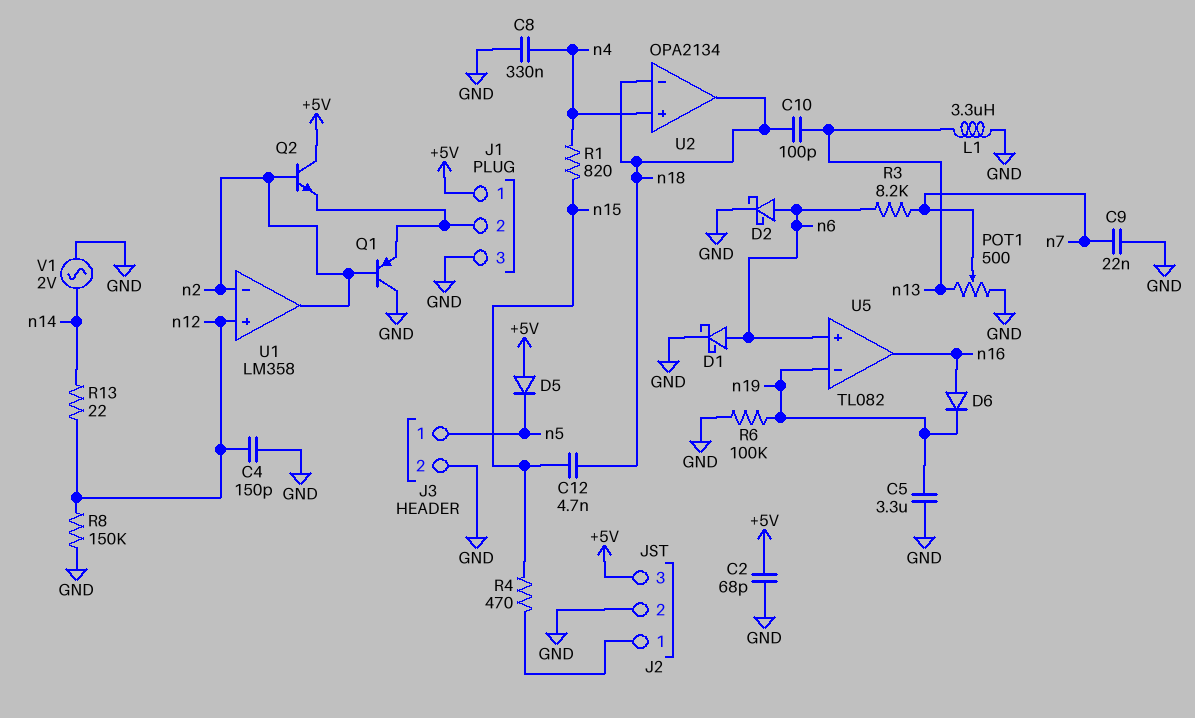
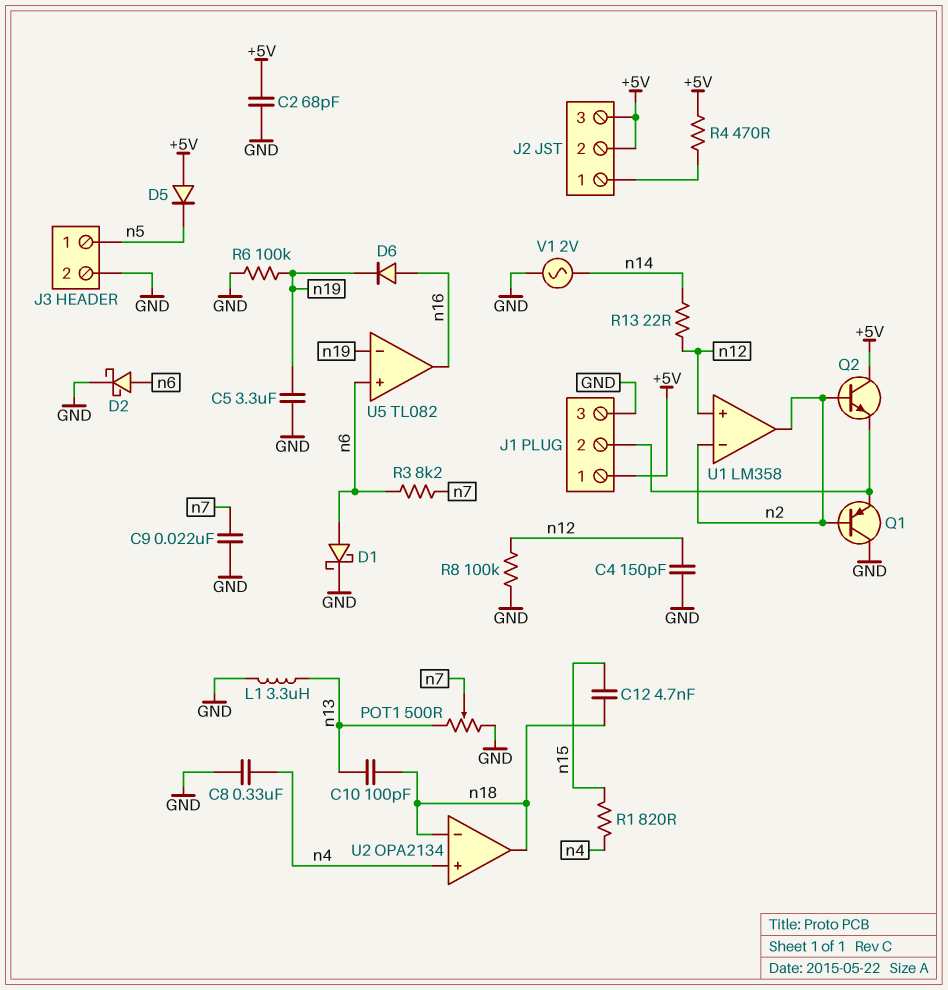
J2 pin 2: GND -> +5V
R4: 470 (J2/1, n15) -> 470 (+5V, J2/1)
R8: 150k (GND, n12) -> 100k (GND, n12)

